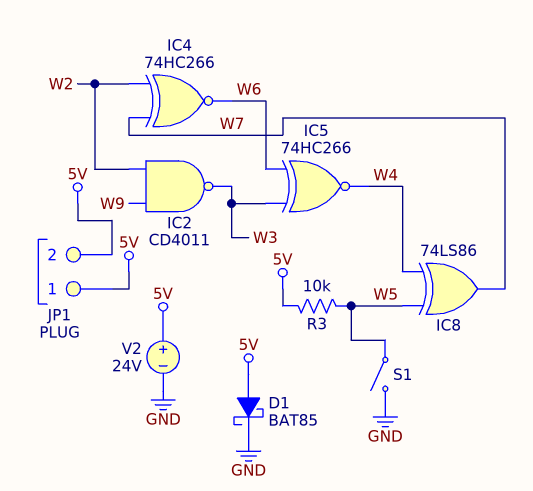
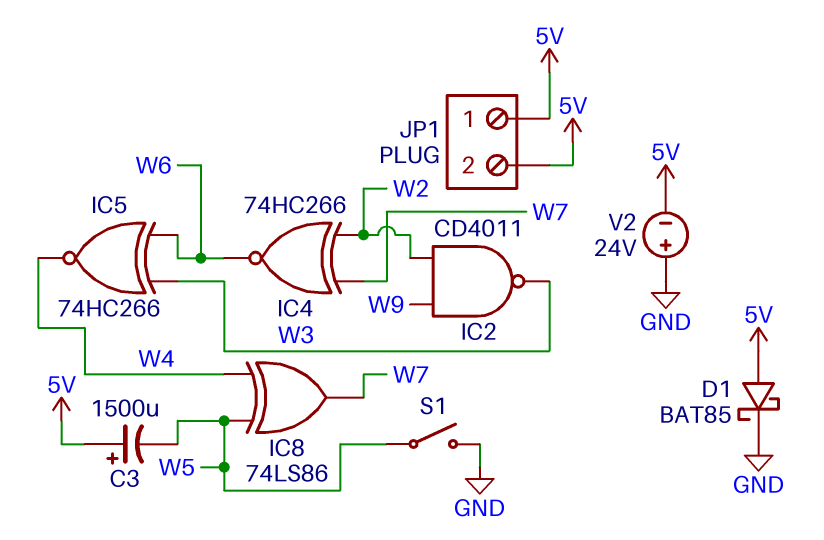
C3: none -> 1500uF (plus 5V, minus W5)
R3: 10k (5V, W5) -> none
V2: 24V (plus 5V, minus GND) -> 24V (plus GND, minus 5V)

